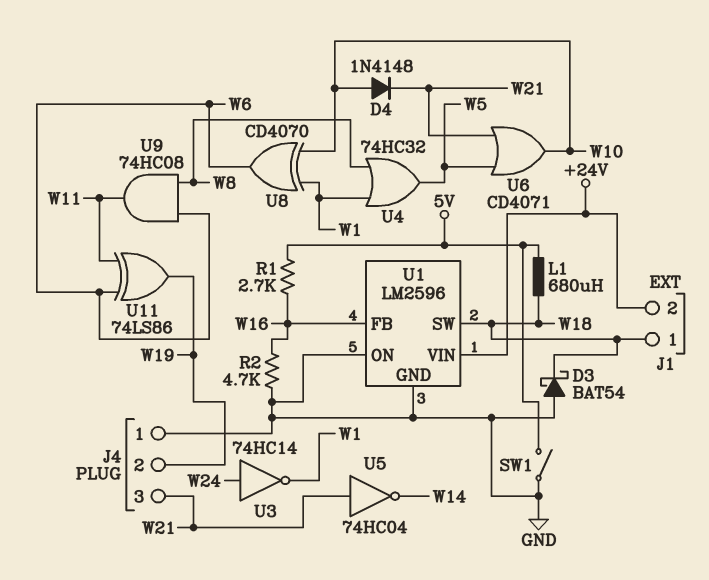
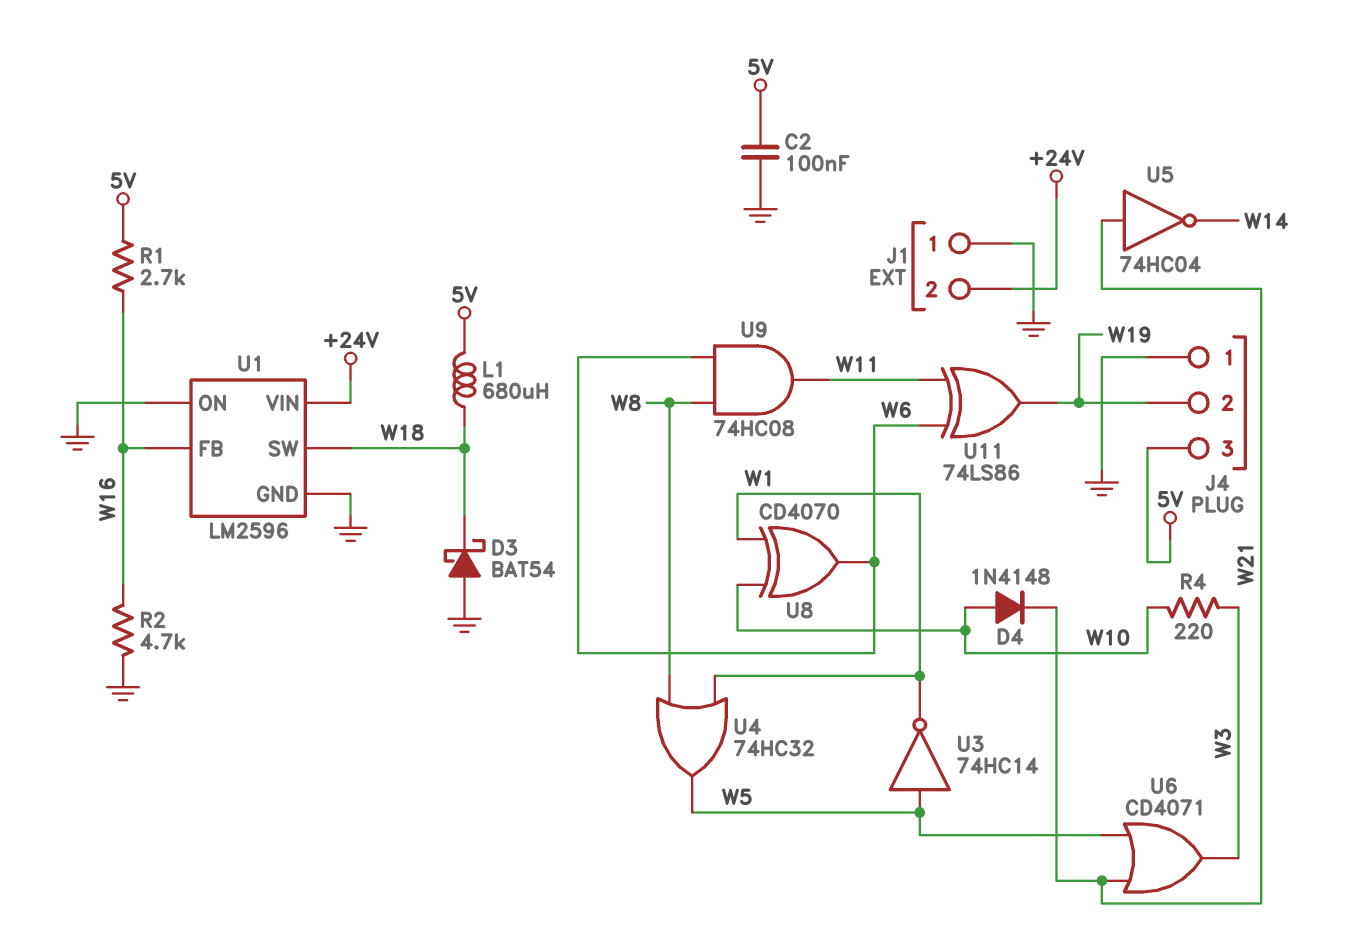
C2: none -> 100nF (5V, GND)
J1 pin 1: W18 -> GND
J4 pin 3: W21 -> 5V
R4: none -> 220 (W3, W10)
SW1: switch (5V, GND) -> none
U3: NOT 74HC14 (in W24, out W1) -> NOT 74HC14 (in W5, out W1)
U6: OR CD4071 (in W5, in W21, out W10) -> OR CD4071 (in W5, in W21, out W3)

